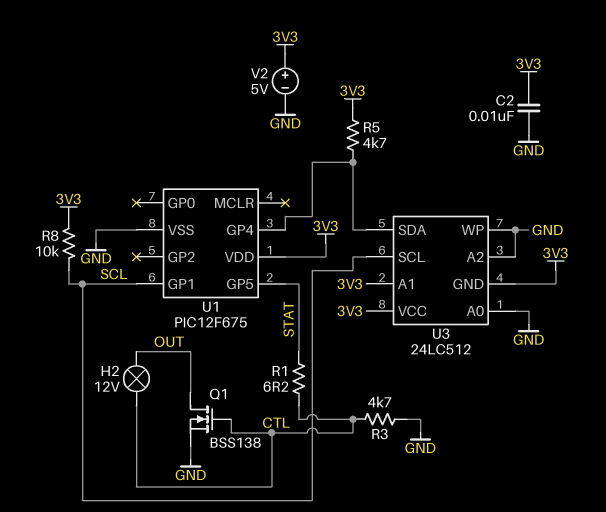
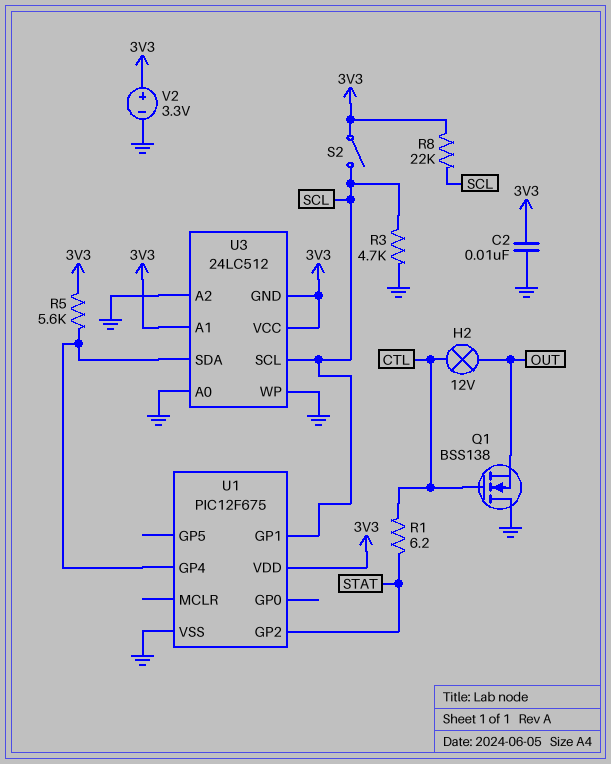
Q1: NMOS BSS138 (G CTL, D OUT, S GND) -> NMOS BSS138 (G CTL, D GND, S OUT)
R3: 4.7k (CTL, GND) -> 4.7k (GND, SCL)
R5: 4.7k (3V3, U1/GP4) -> 5.6k (3V3, U1/GP4)
R8: 10k (3V3, SCL) -> 22k (3V3, SCL)
S2: none -> switch (3V3, SCL)
U1 pin GP2: none -> STAT
U1 pin GP5: STAT -> none
V2: 5V (plus 3V3, minus GND) -> 3.3V (plus 3V3, minus GND)

